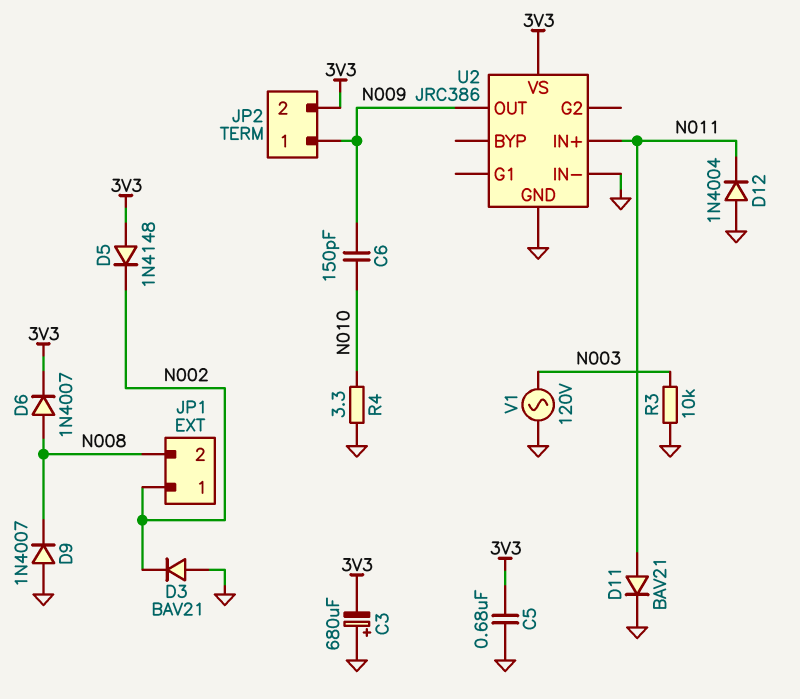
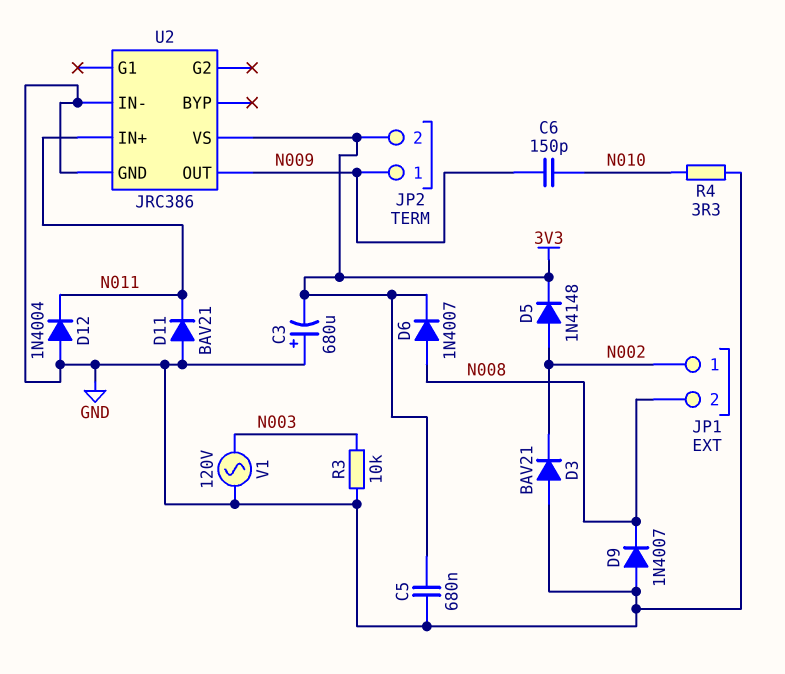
D5: diode 1N4148 (A 3V3, K N002) -> diode 1N4148 (A N002, K 3V3)
D11: diode BAV21 (A N011, K GND) -> diode BAV21 (A GND, K N011)

